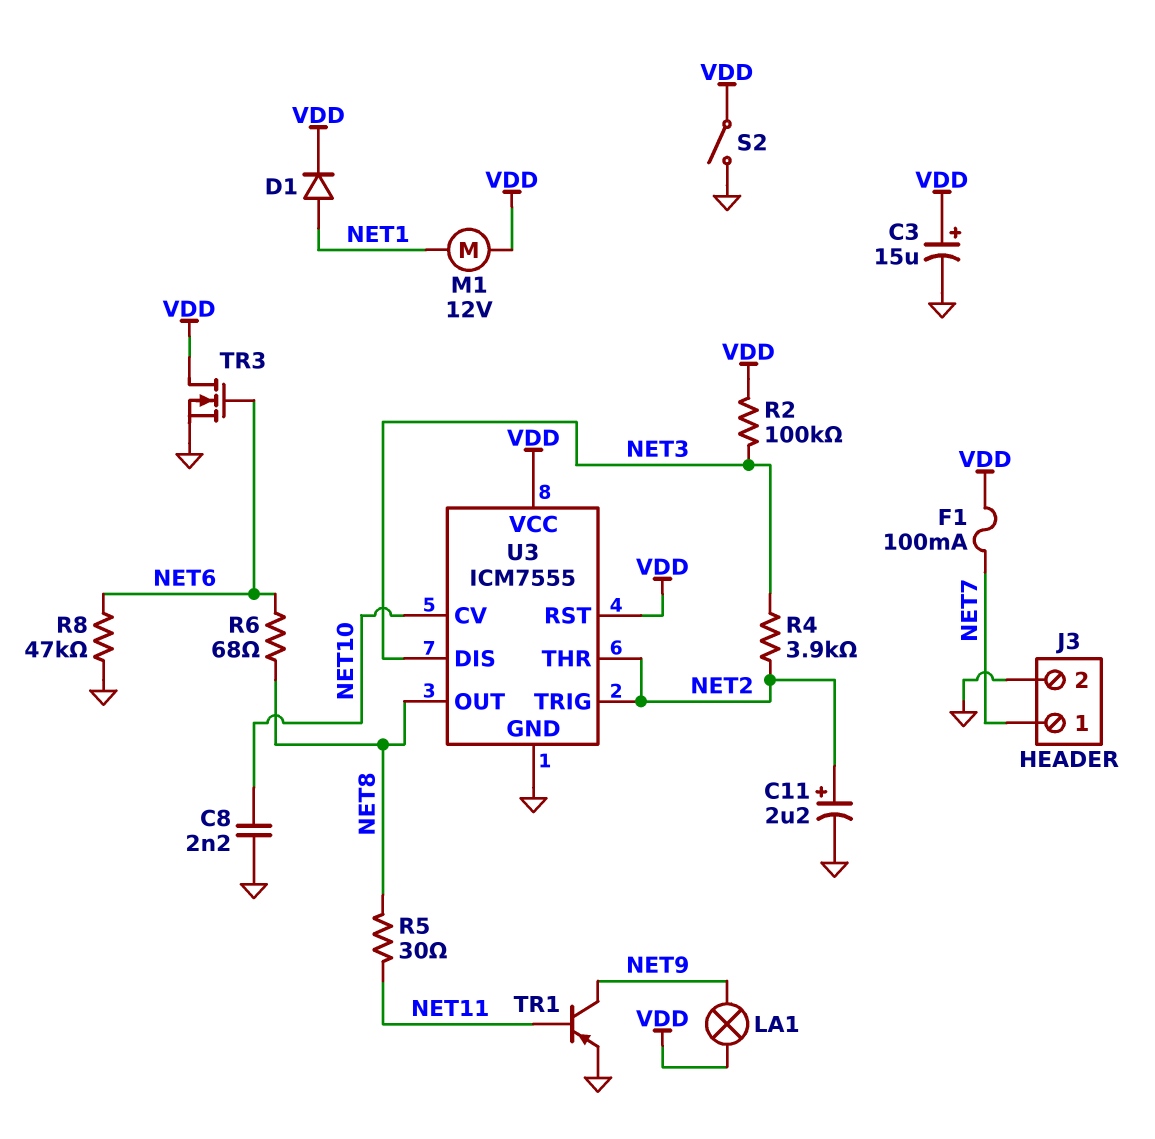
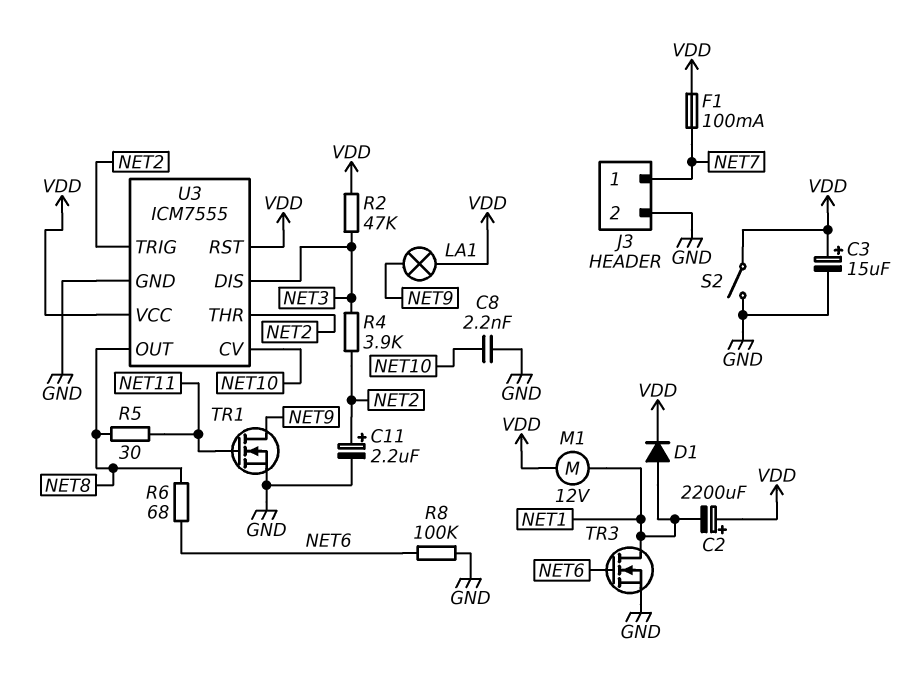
C2: none -> 2200uF (plus VDD, minus NET1)
R2: 100k (NET3, VDD) -> 47k (NET3, VDD)
R8: 47k (GND, NET6) -> 100k (GND, NET6)
TR1: PNP (B NET11, C NET9, E GND) -> NMOS (G NET11, D NET9, S GND)
TR3: NMOS (G NET6, D VDD, S GND) -> NMOS (G NET6, D NET1, S GND)

